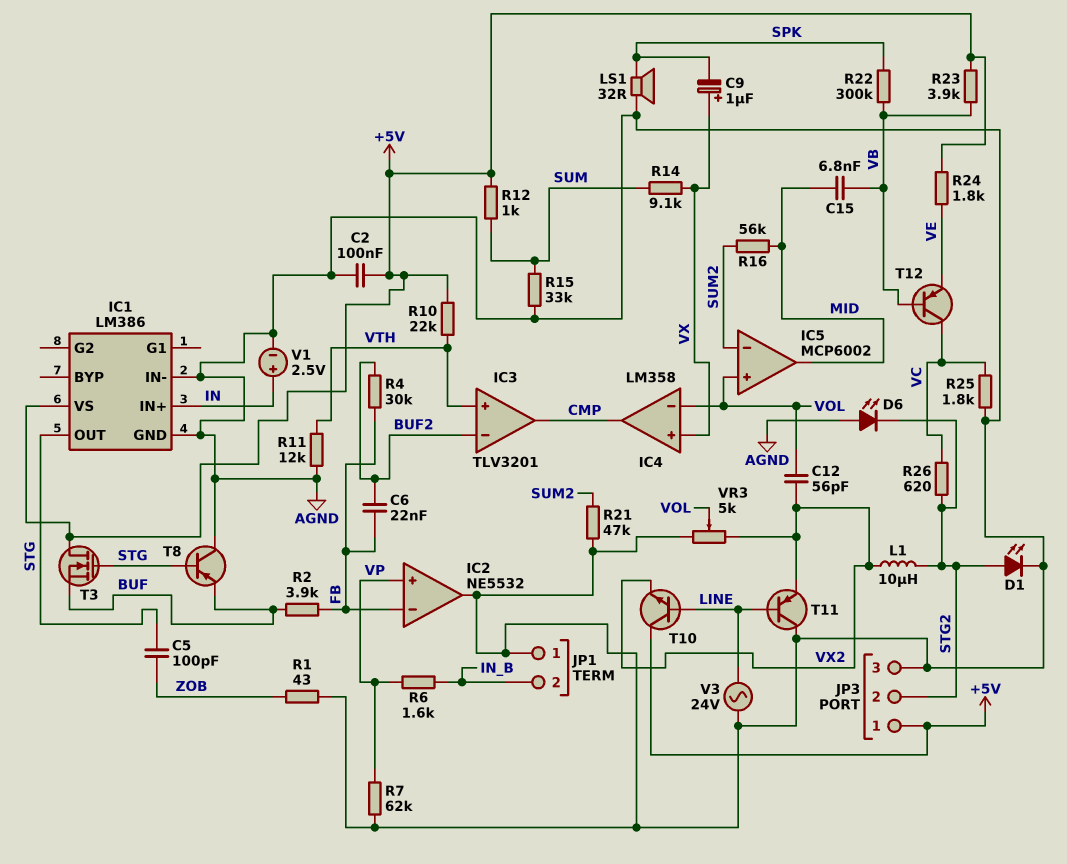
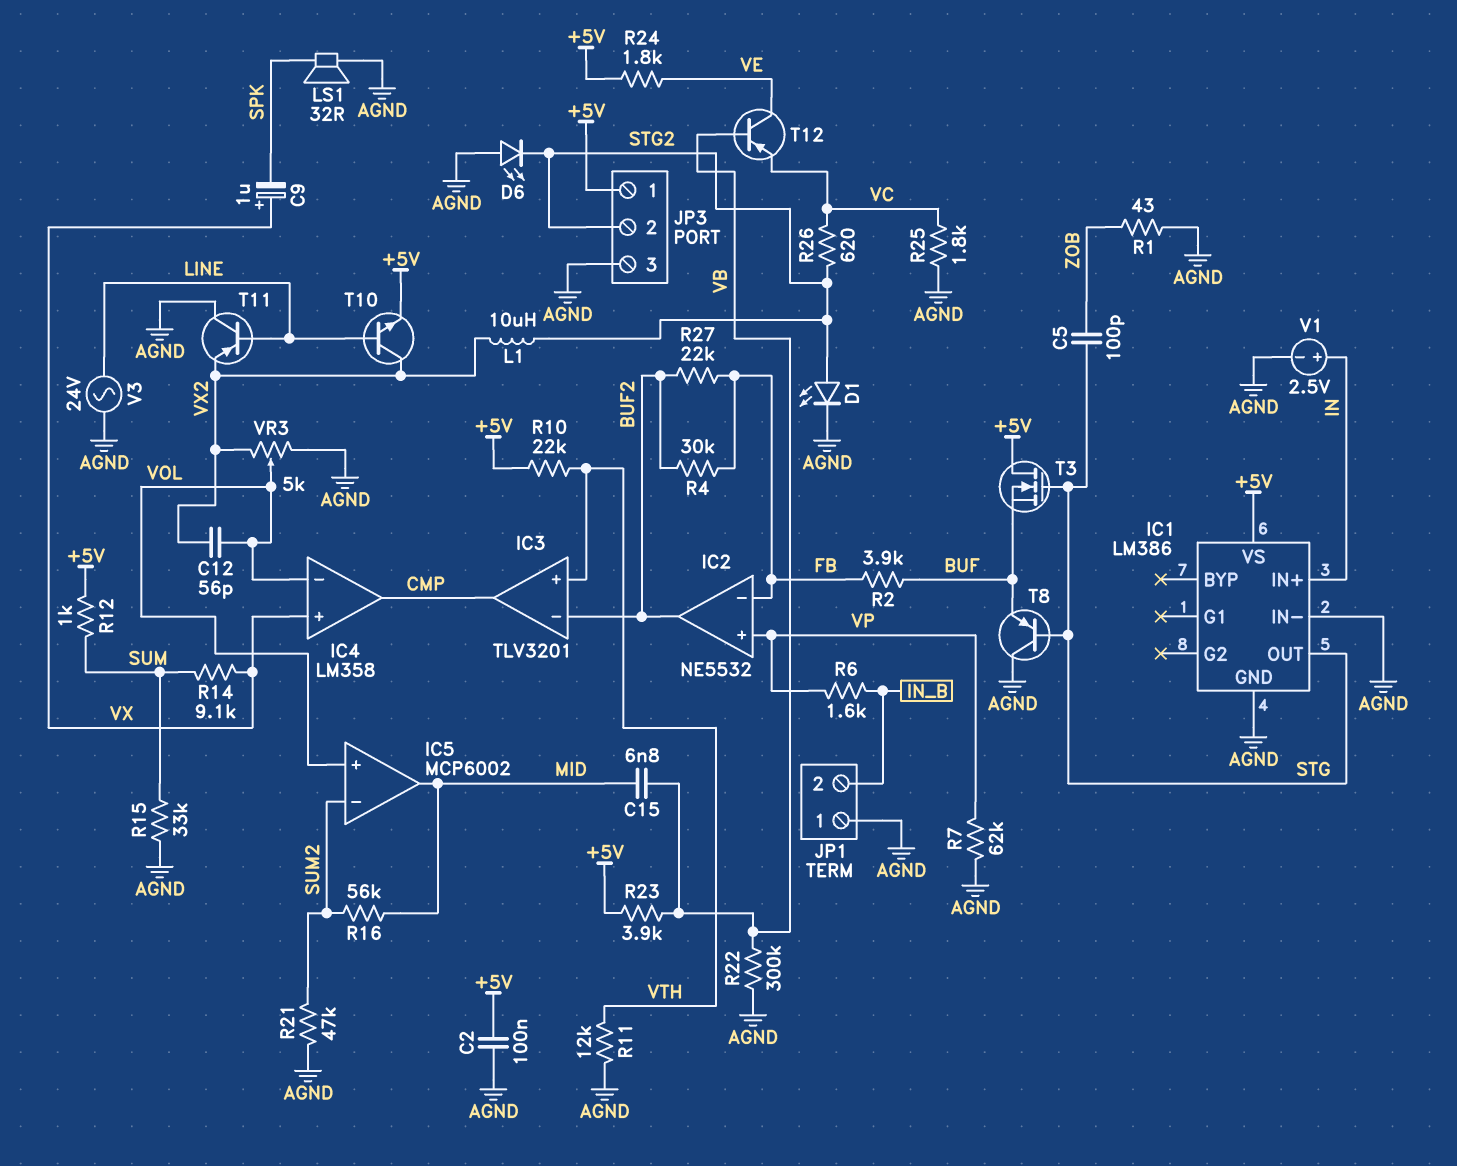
C6: 22nF (BUF2, FB) -> none
IC2 pin out: AGND -> BUF2
R22: 300k (SPK, VB) -> 300k (AGND, VB)
R27: none -> 22k (BUF2, FB)
T10: NPN (B LINE, C +5V, E VX2) -> NPN (B LINE, C VX2, E +5V)
T12: PNP (B VB, C VC, E VE) -> PNP (B VB, C VE, E VC)

